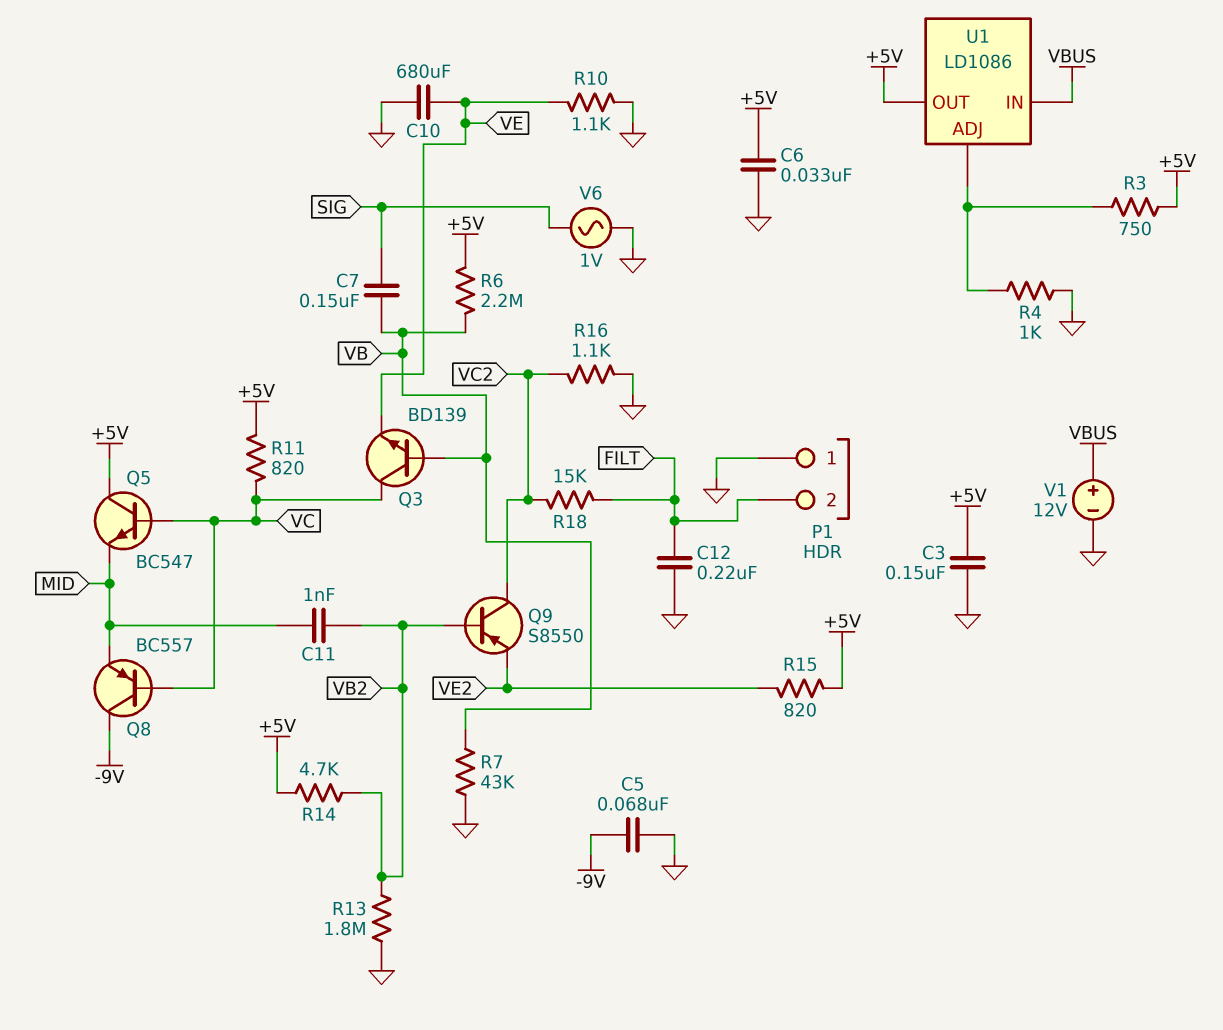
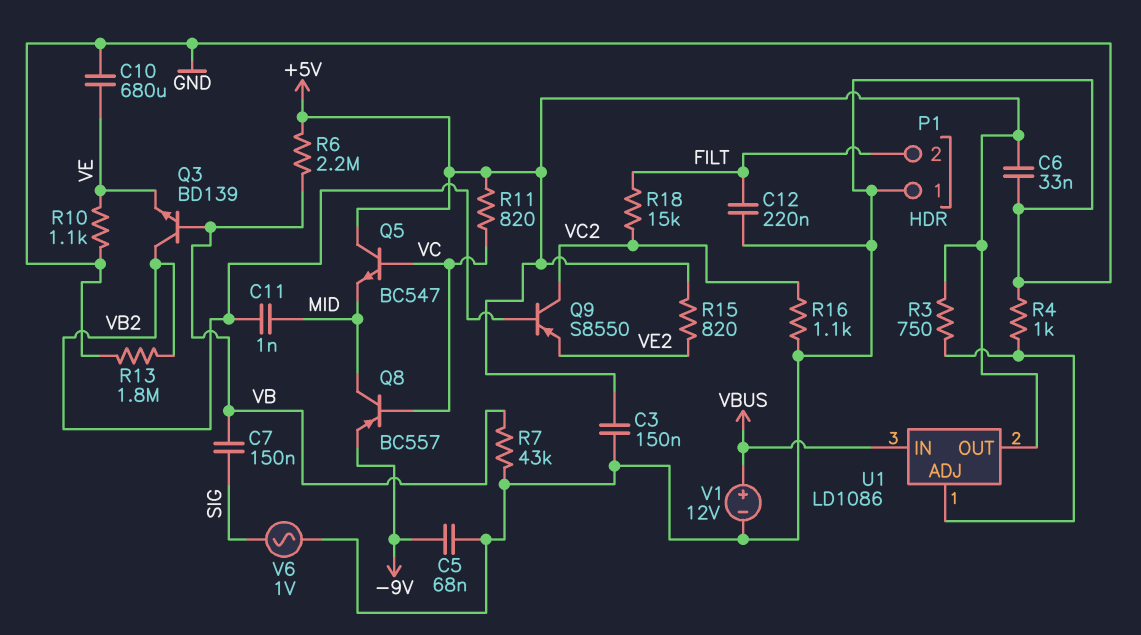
Q3: NPN BD139 (B VB, C VC, E VE) -> NPN BD139 (B VB, C VB2, E VE)
Q8: PNP BC557 (B VC, C -9V, E MID) -> PNP BC557 (B VC, C MID, E -9V)
R14: 4.7k (+5V, VB2) -> none

